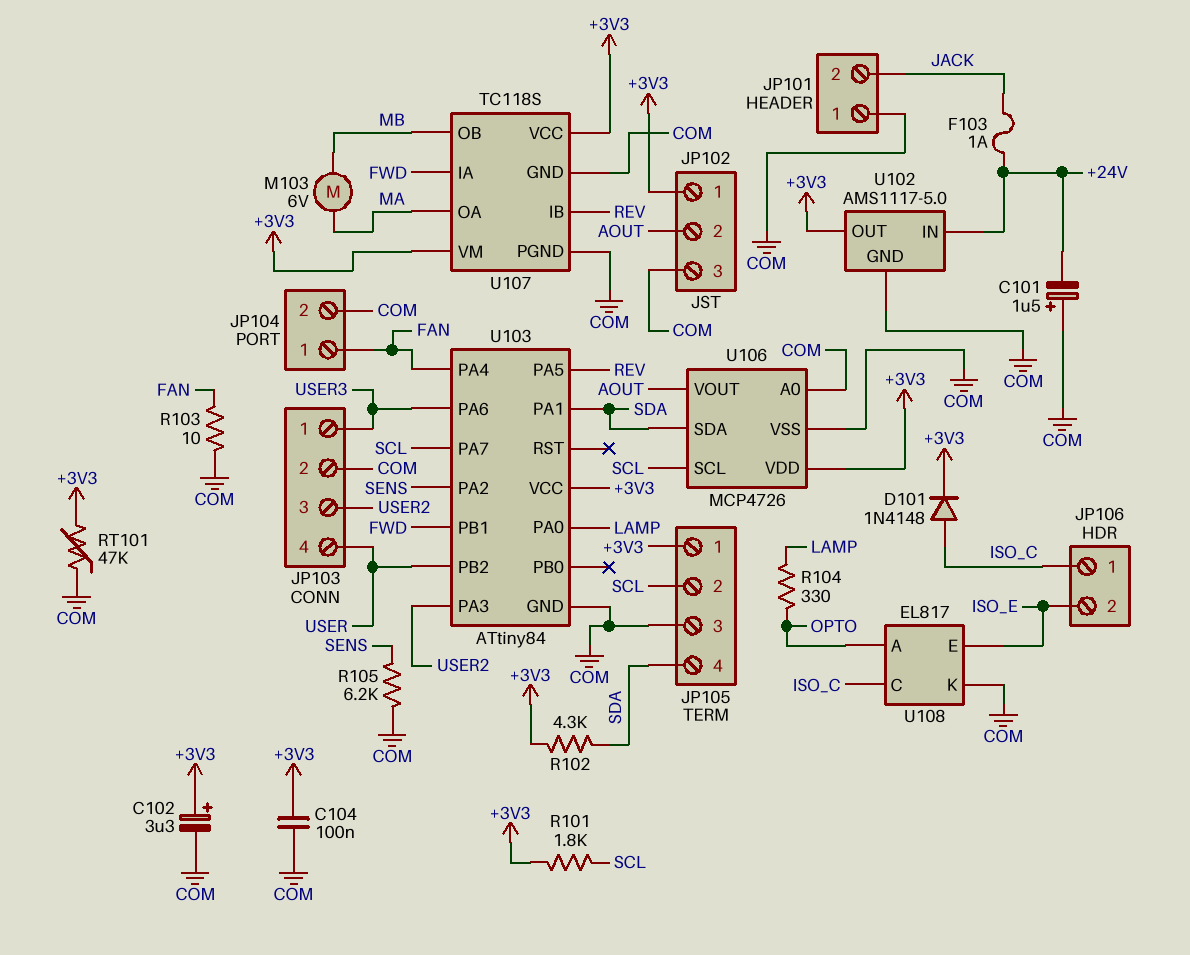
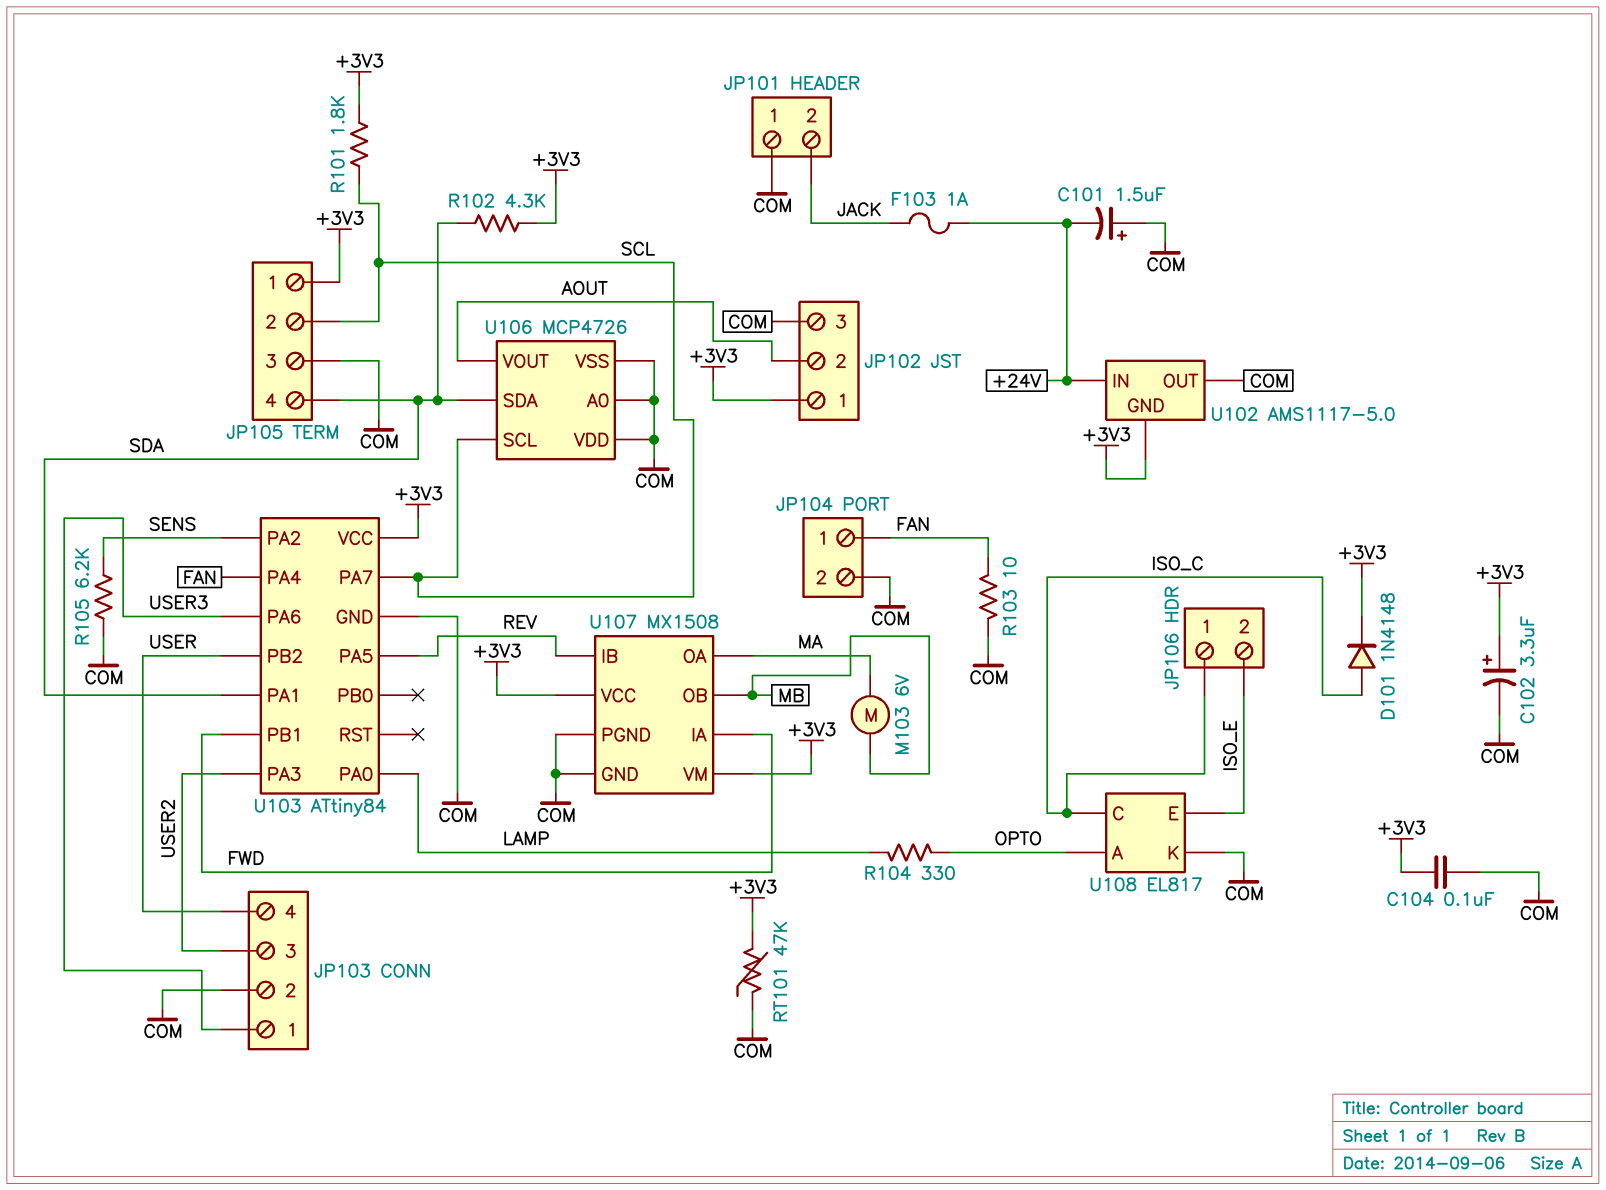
U102 pin GND: COM -> +3V3
U102 pin OUT: +3V3 -> COM
U106 pin VDD: +3V3 -> COM
U107: TC118S -> MX1508

